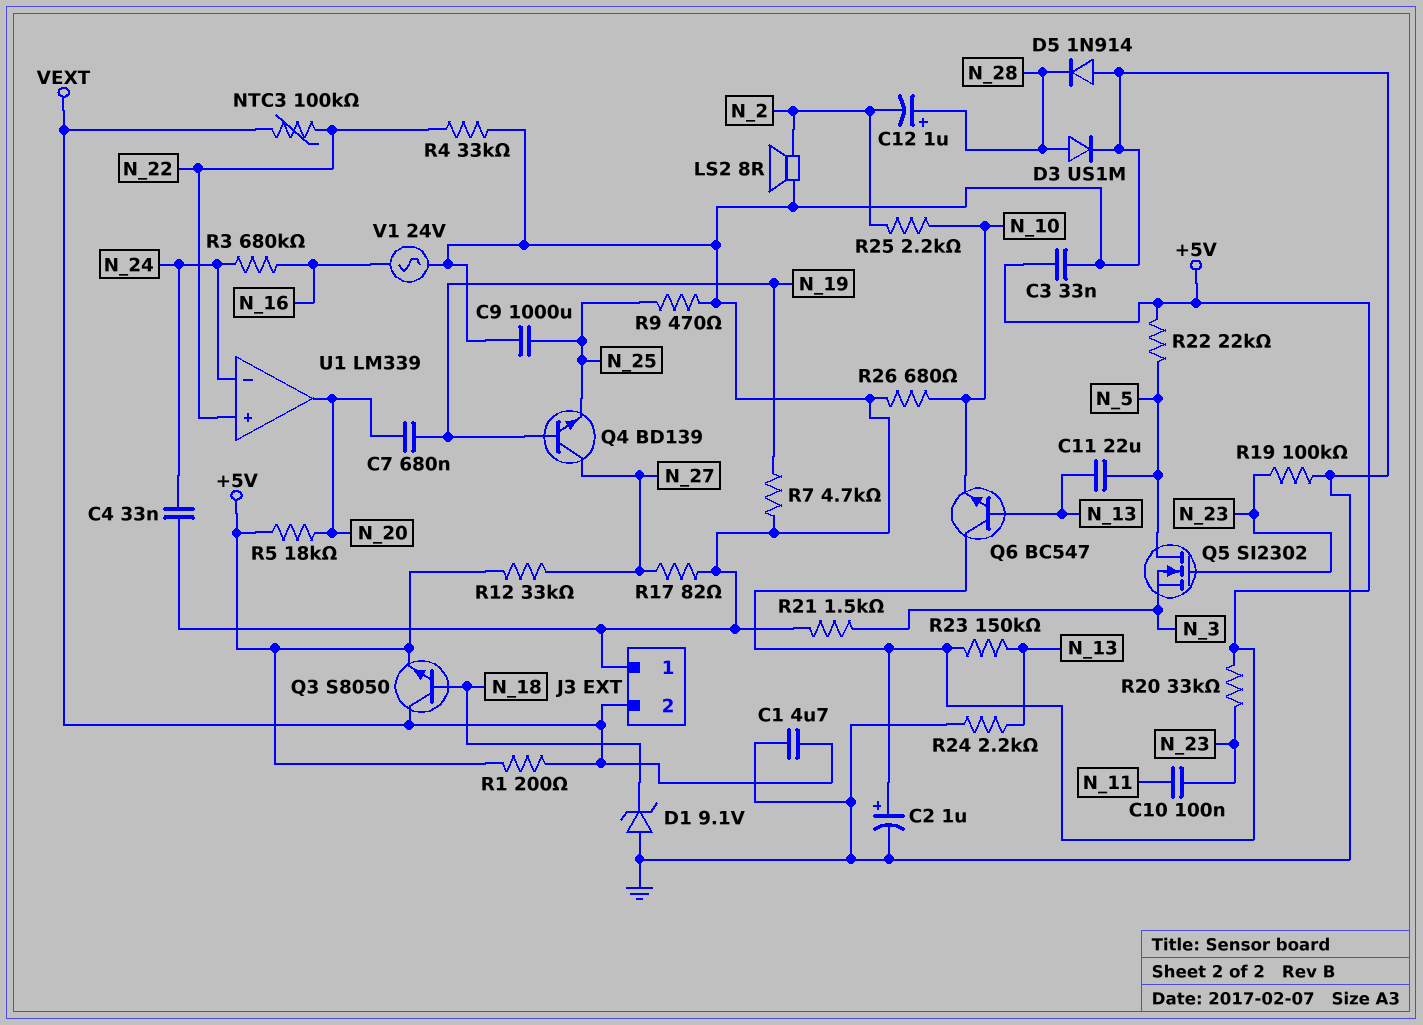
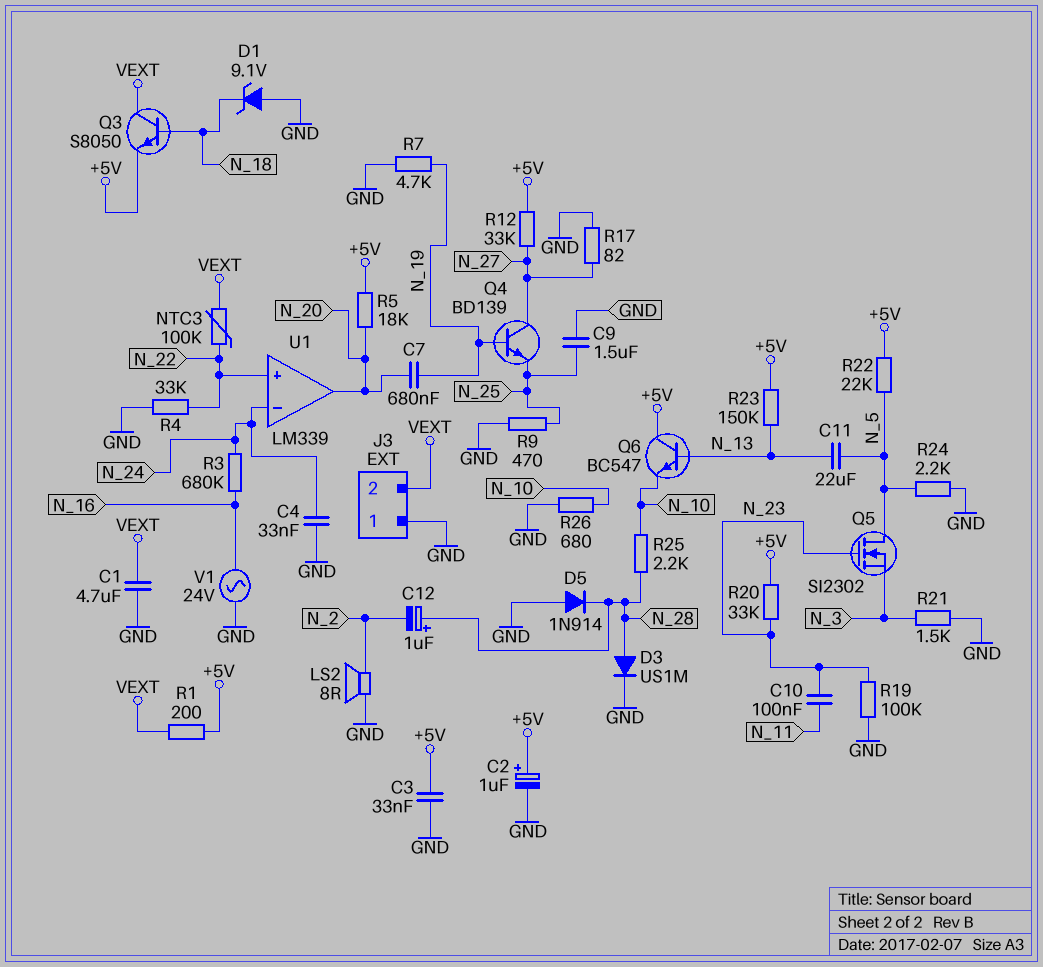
C9: 1000uF (GND, N_25) -> 1.5uF (GND, N_25)
R24: 2.2k (GND, N_13) -> 2.2k (GND, N_5)
R25: 2.2k (N_2, N_10) -> 2.2k (N_10, N_28)

